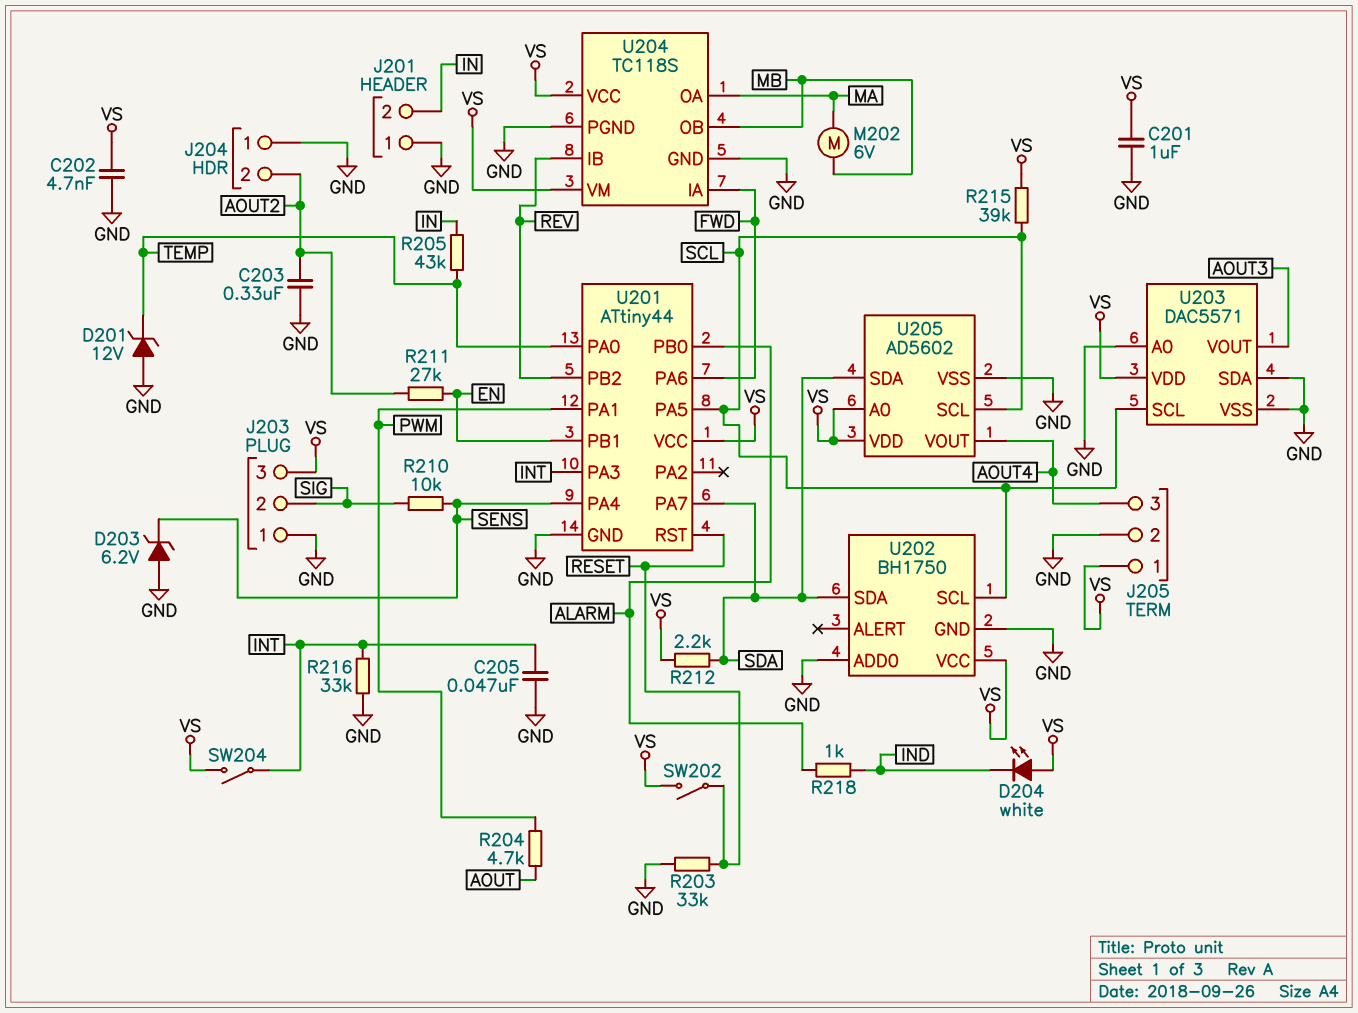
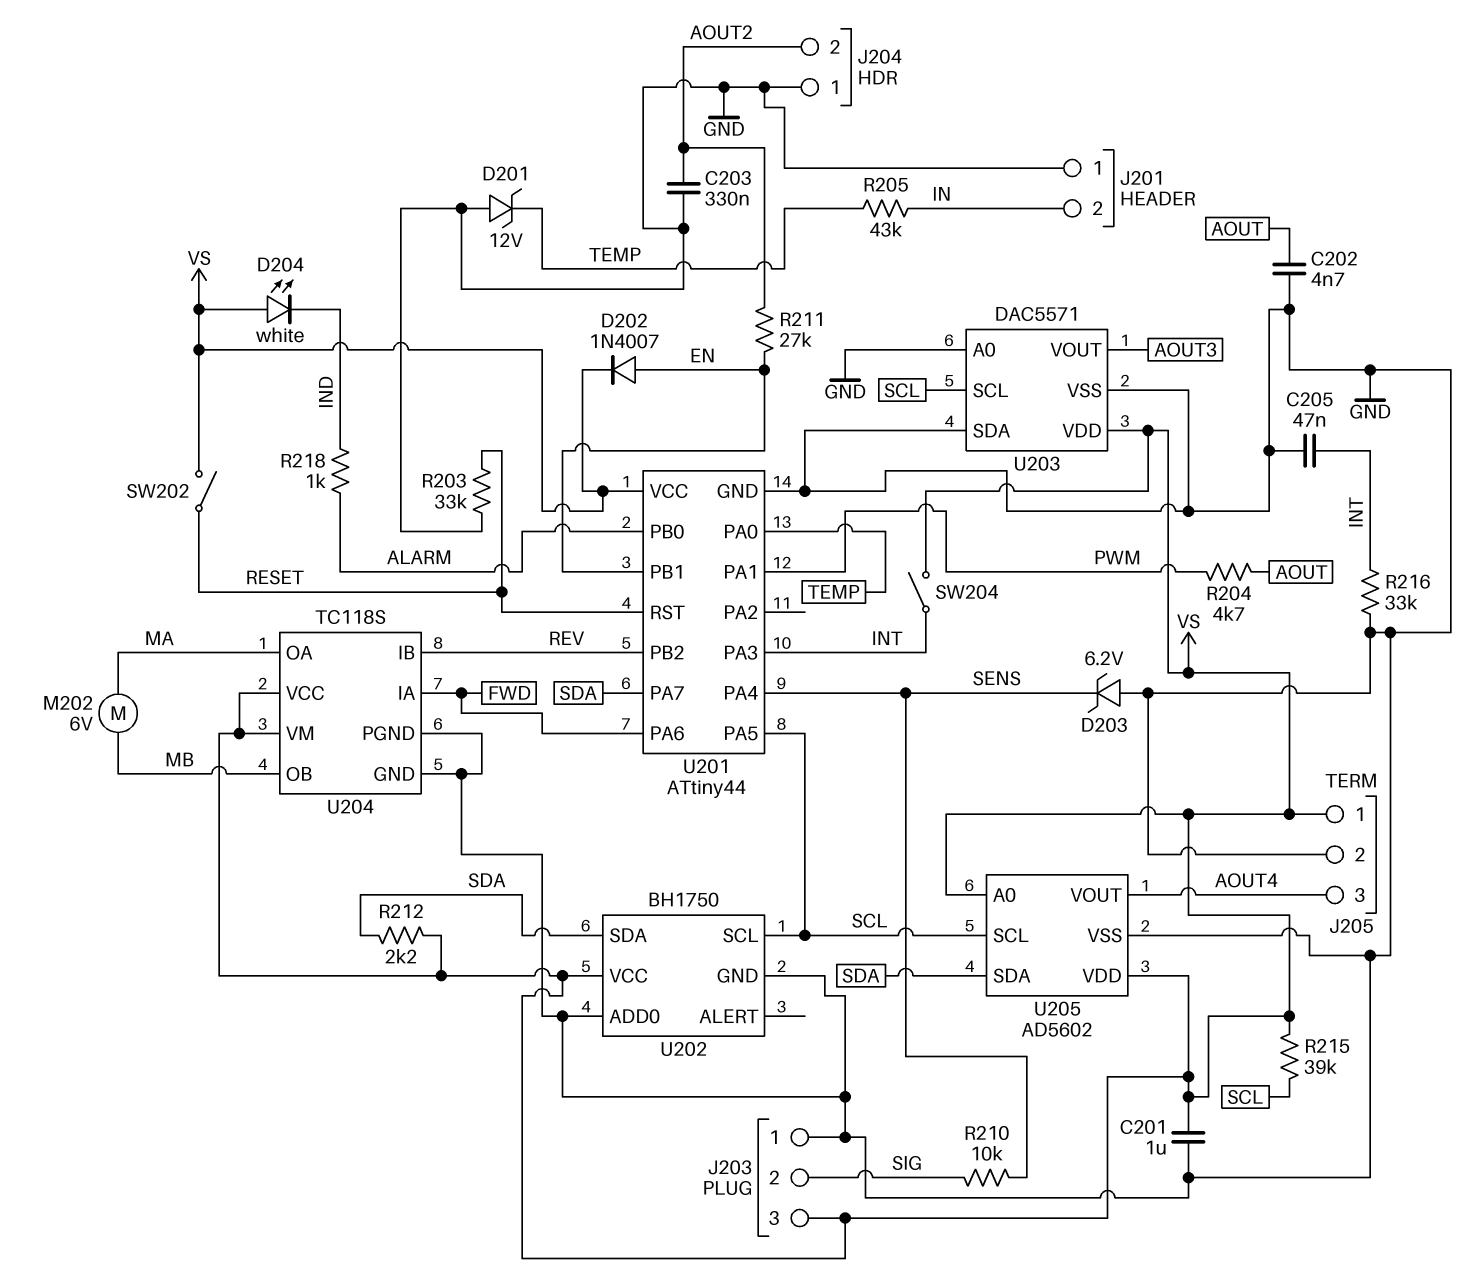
C202: 4.7nF (GND, VS) -> 4.7nF (AOUT, GND)
D202: none -> diode 1N4007 (A EN, K VS)

